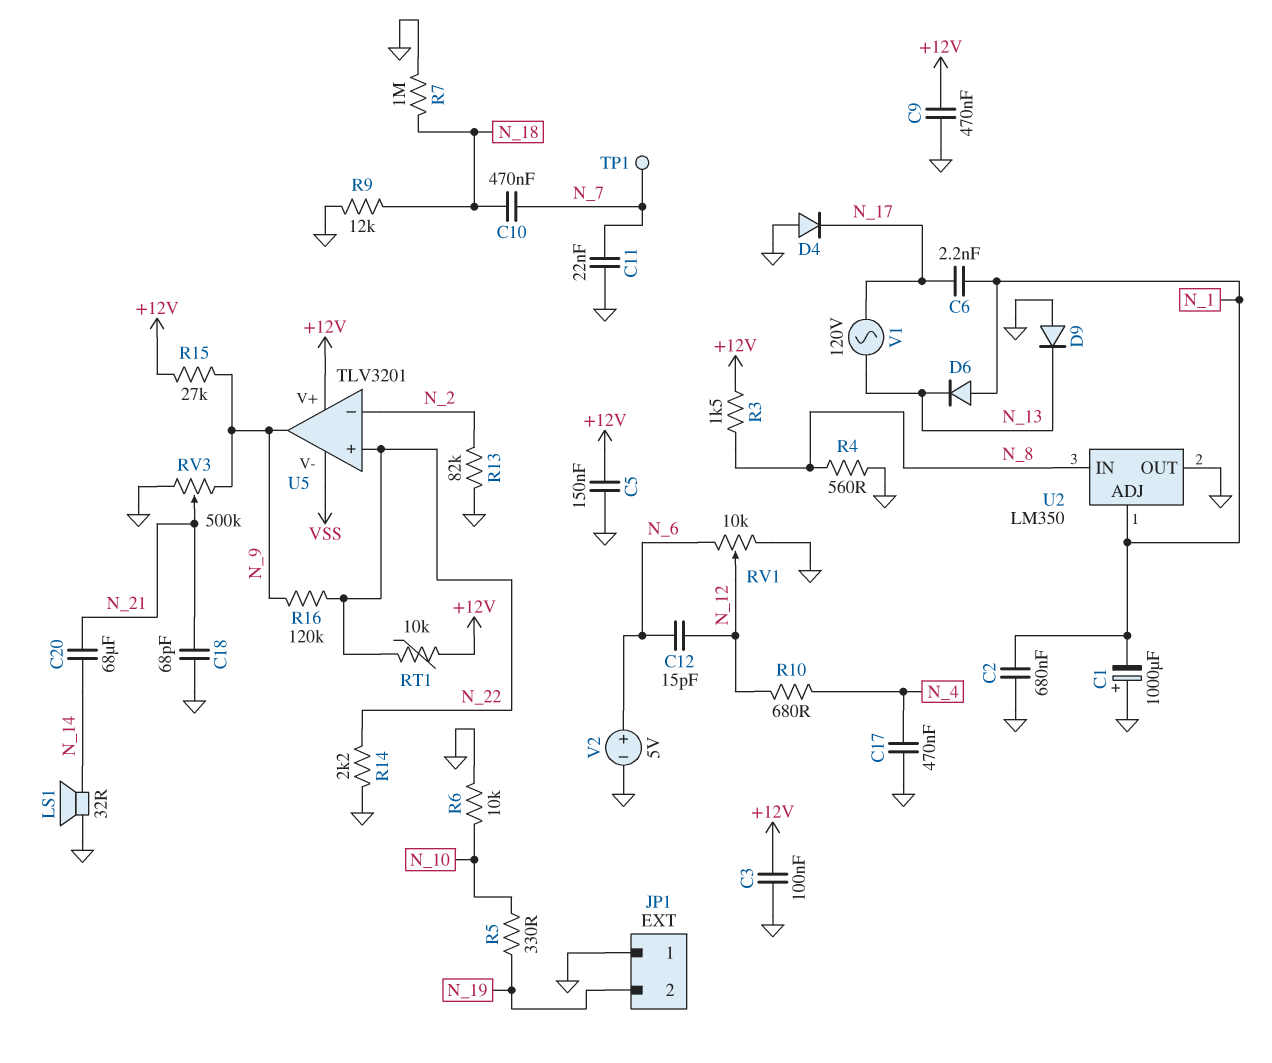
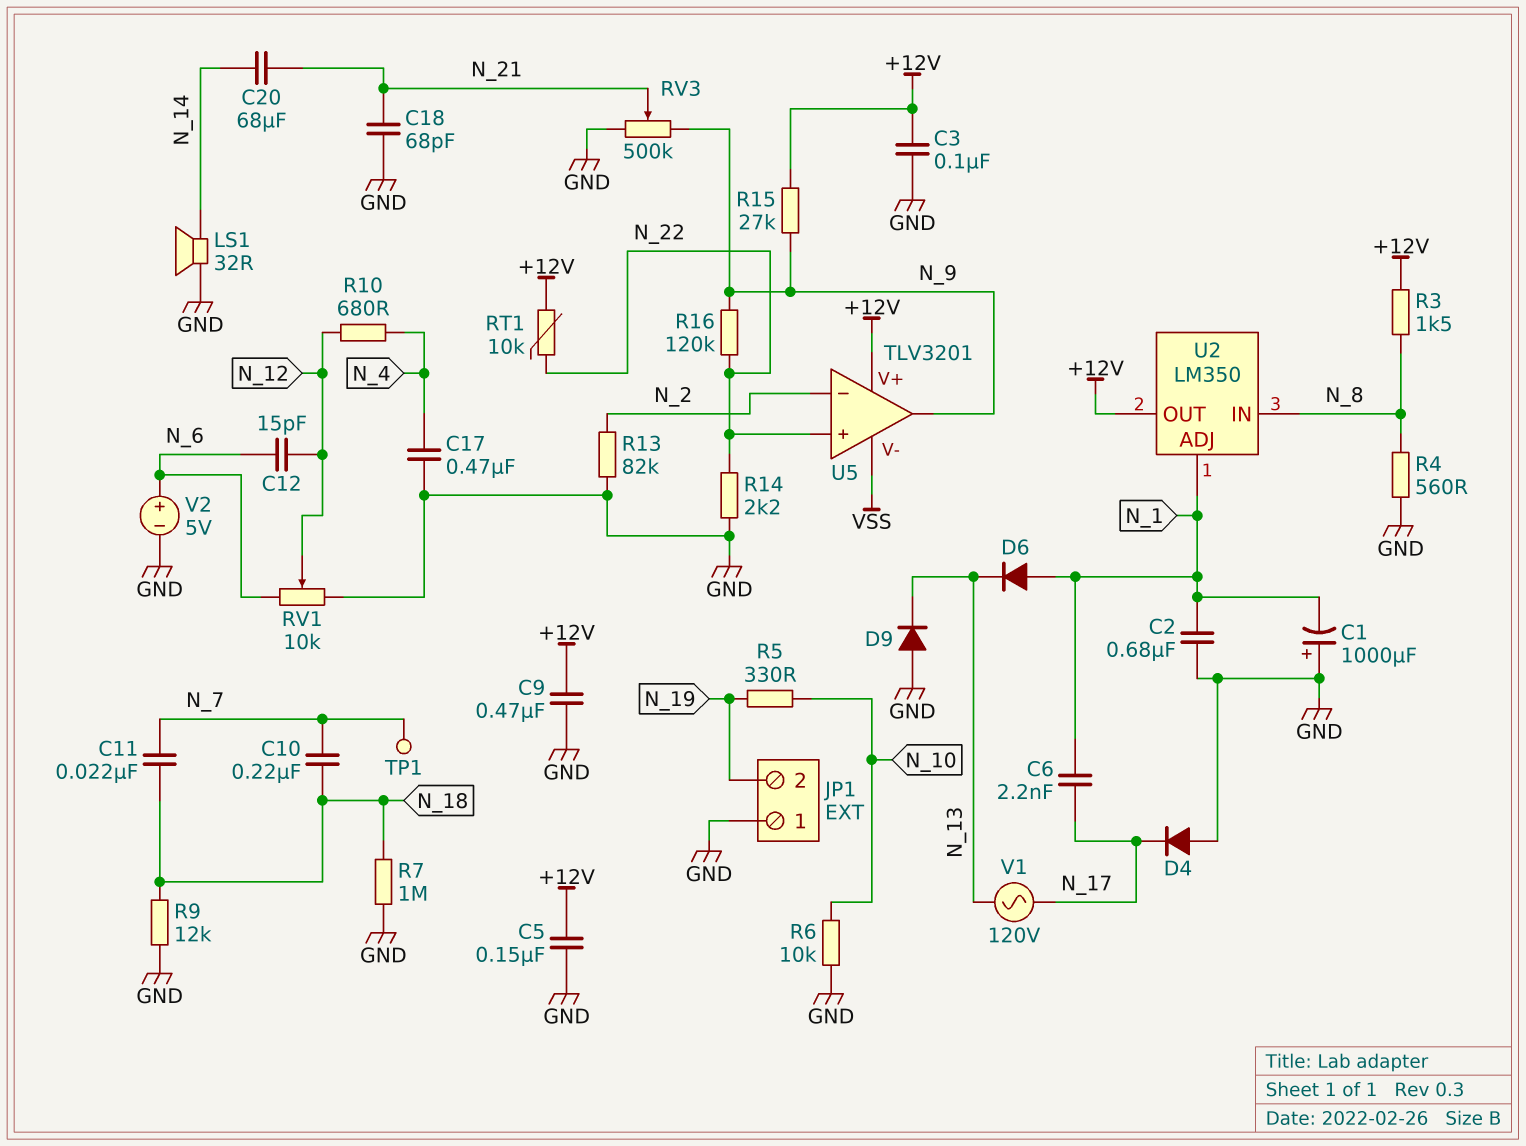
C10: 470nF (N_7, N_18) -> 220nF (N_7, N_18)
C11: 22nF (GND, N_7) -> 22nF (N_7, N_18)
U2 pin OUT: GND -> +12V

